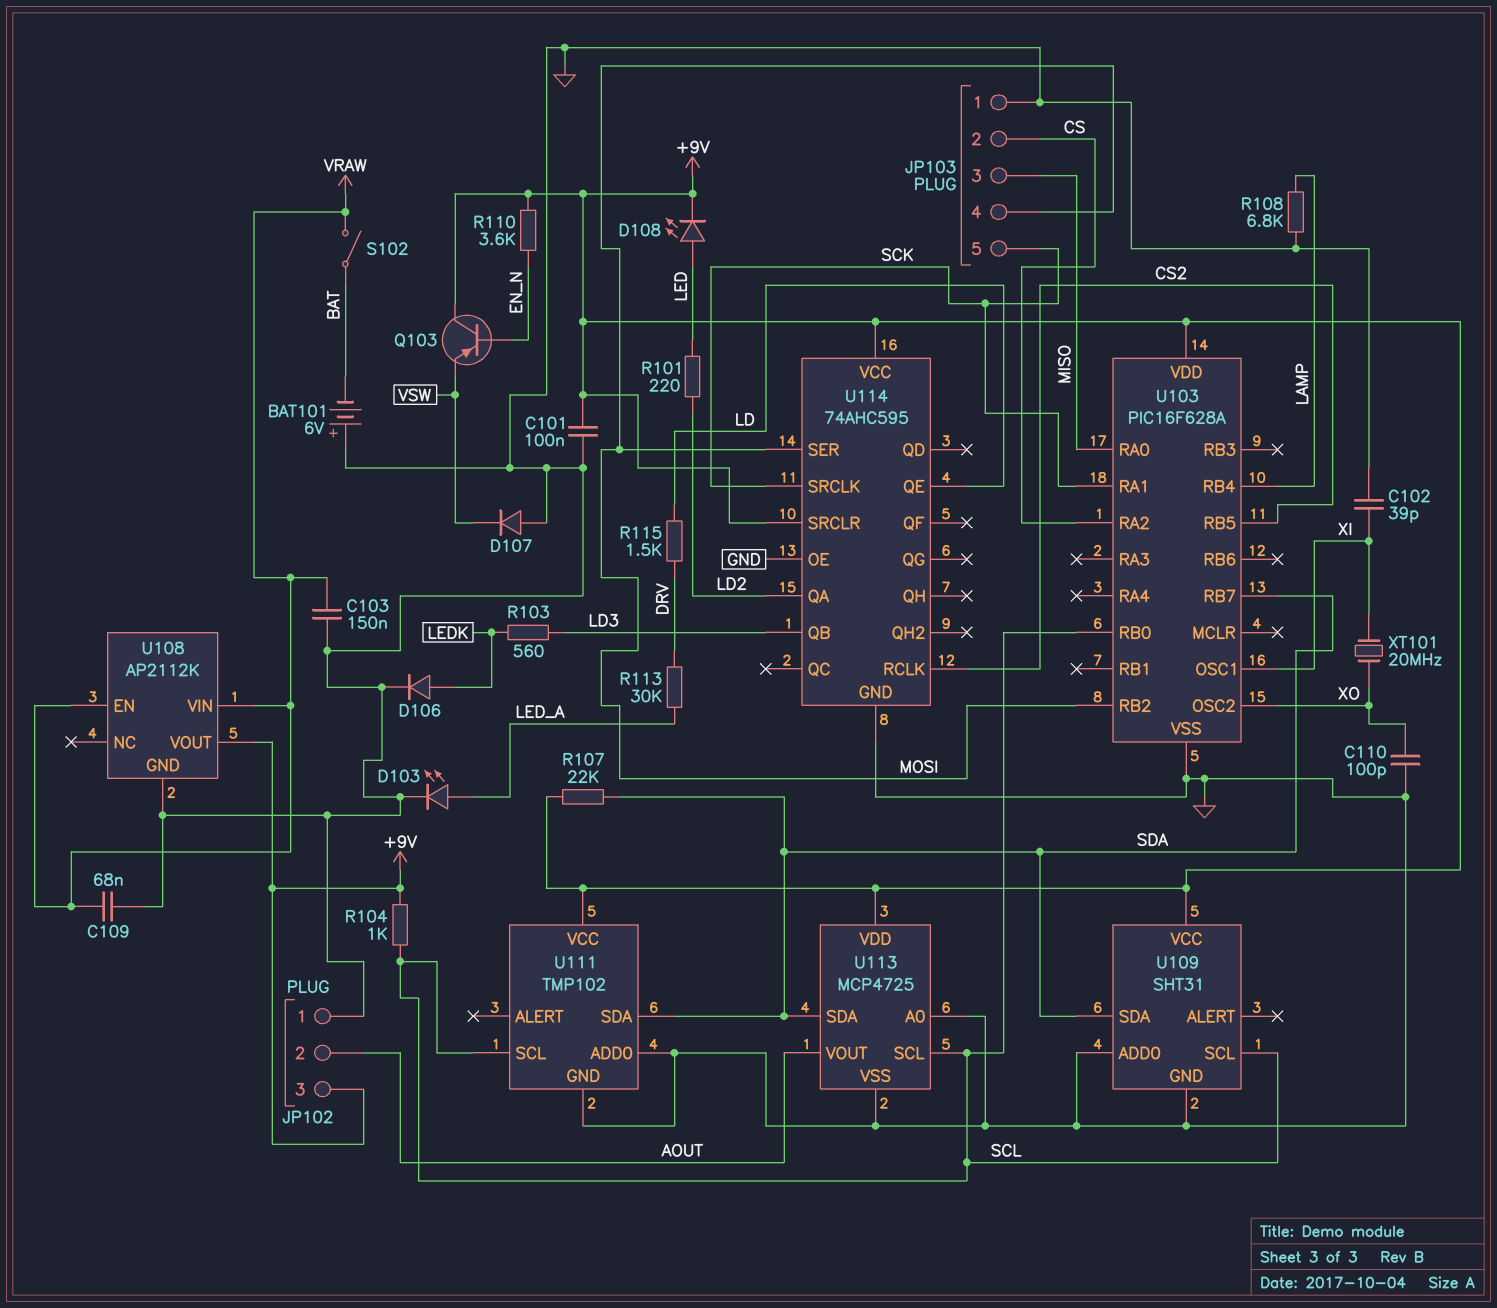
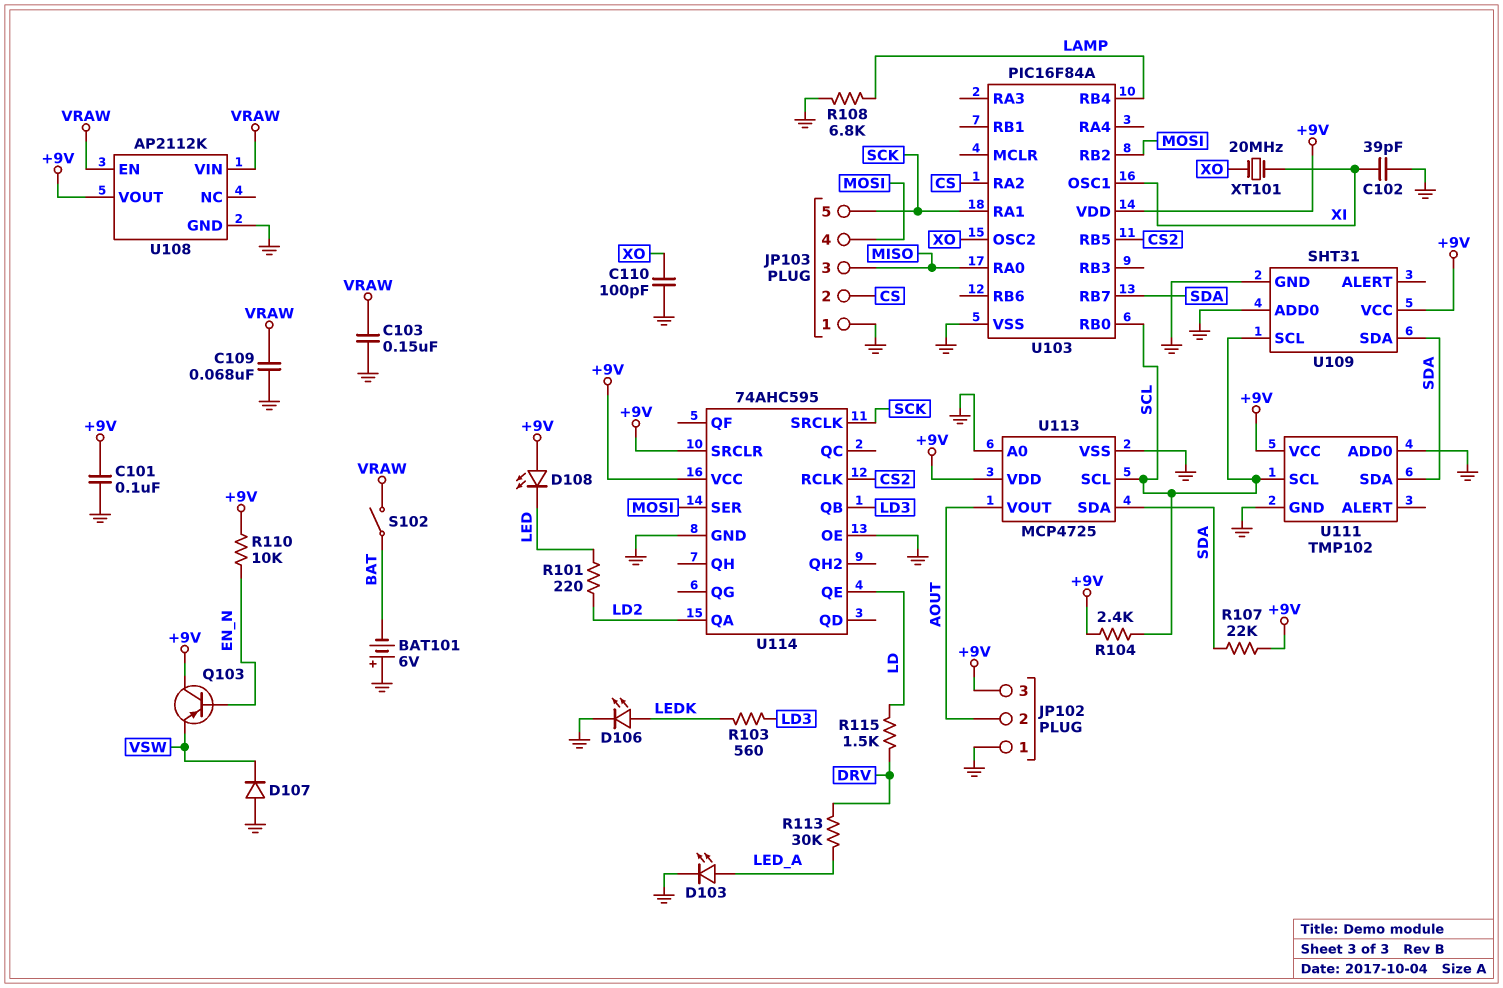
D106: diode (A LEDK, K GND) -> LED (A LEDK, K GND)
D108: LED (A LED, K +9V) -> LED (A +9V, K LED)
R104: 1k (+9V, SCL) -> 2.4k (+9V, SCL)
R110: 3.6k (+9V, EN_N) -> 10k (+9V, EN_N)
U103: PIC16F628A -> PIC16F84A

